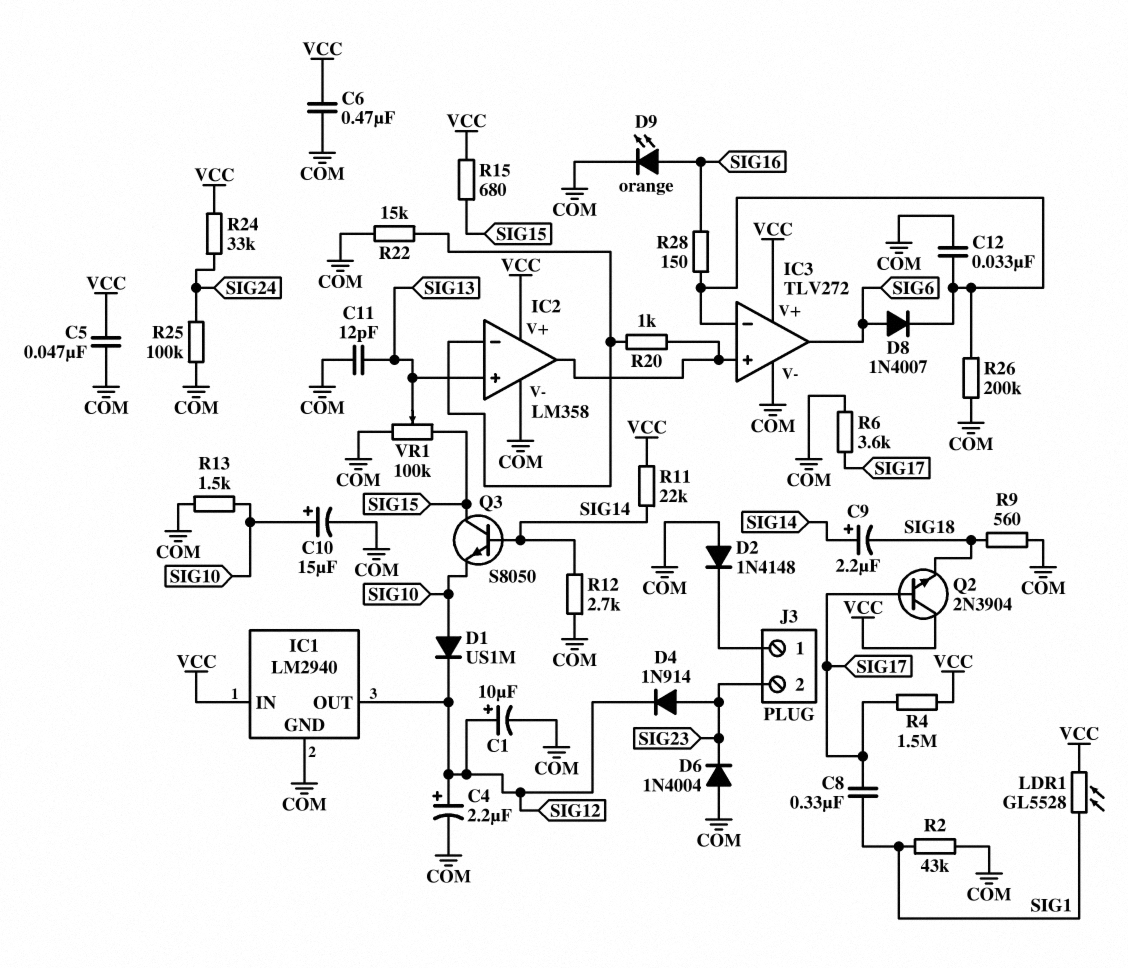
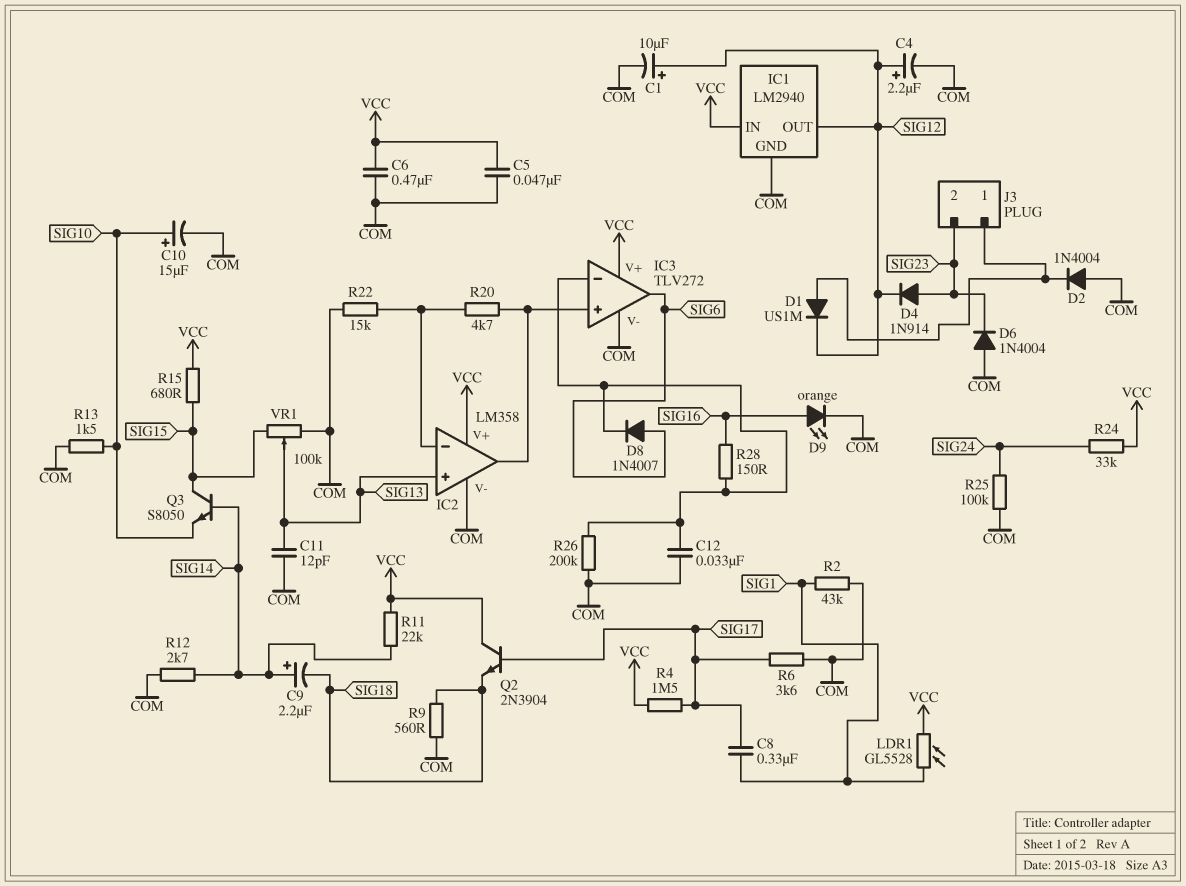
D1: diode US1M (A SIG10, K SIG12) -> diode US1M (A J3/1, K SIG12)
D2: diode 1N4148 (A COM, K J3/1) -> diode 1N4004 (A COM, K J3/1)
R20: 1k (IC2/in-, IC2/out) -> 4.7k (IC2/in-, IC2/out)

